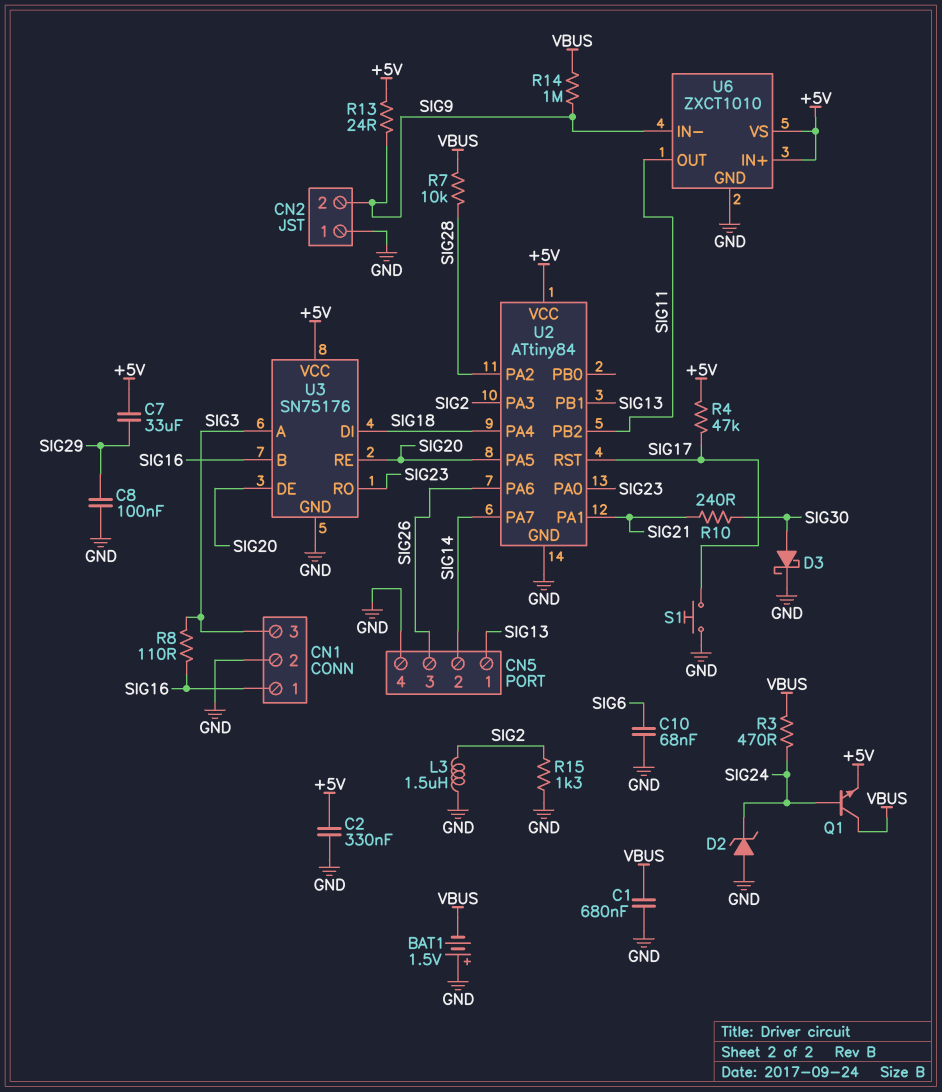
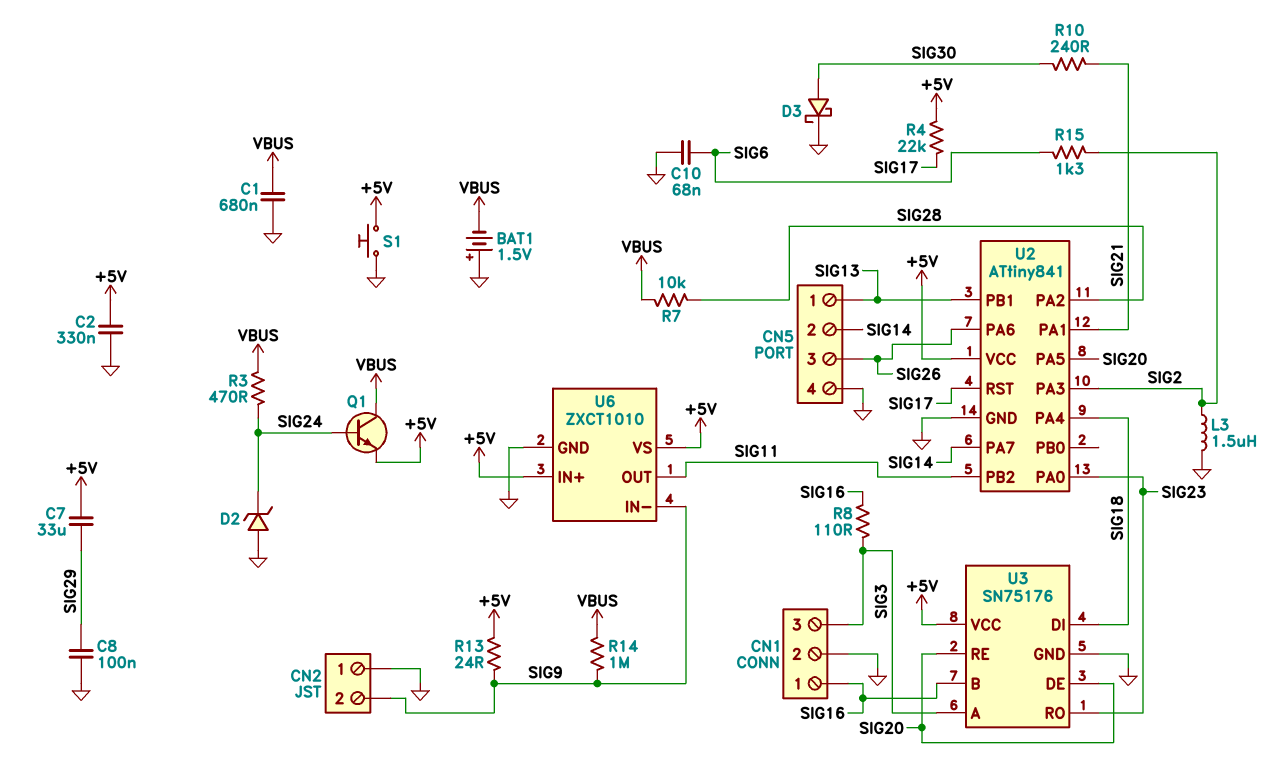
R4: 47k (+5V, SIG17) -> 22k (+5V, SIG17)
R15: 1.3k (GND, SIG2) -> 1.3k (SIG2, SIG6)
S1: button (GND, SIG17) -> button (+5V, GND)
U2: ATtiny84 -> ATtiny841

